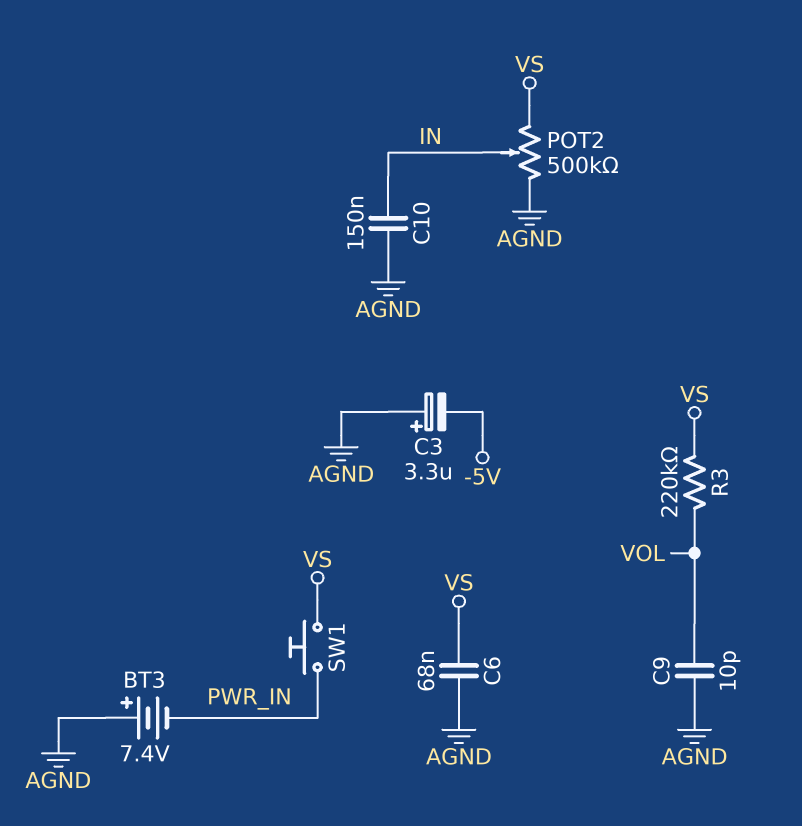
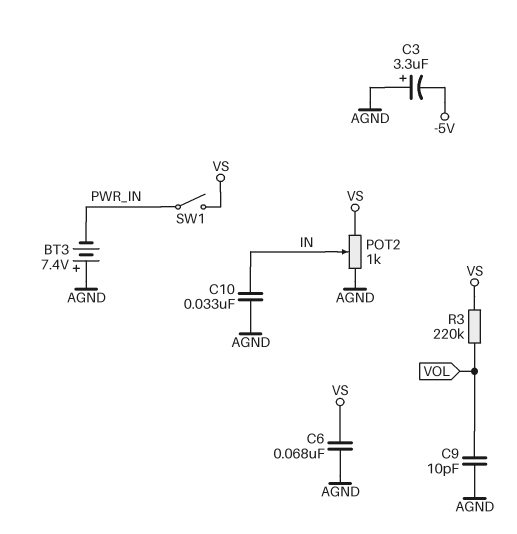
C10: 150nF (AGND, IN) -> 33nF (AGND, IN)
POT2: 500k (AGND, VS, wiper IN) -> 1k (AGND, VS, wiper IN)
SW1: button (PWR_IN, VS) -> switch (PWR_IN, VS)

